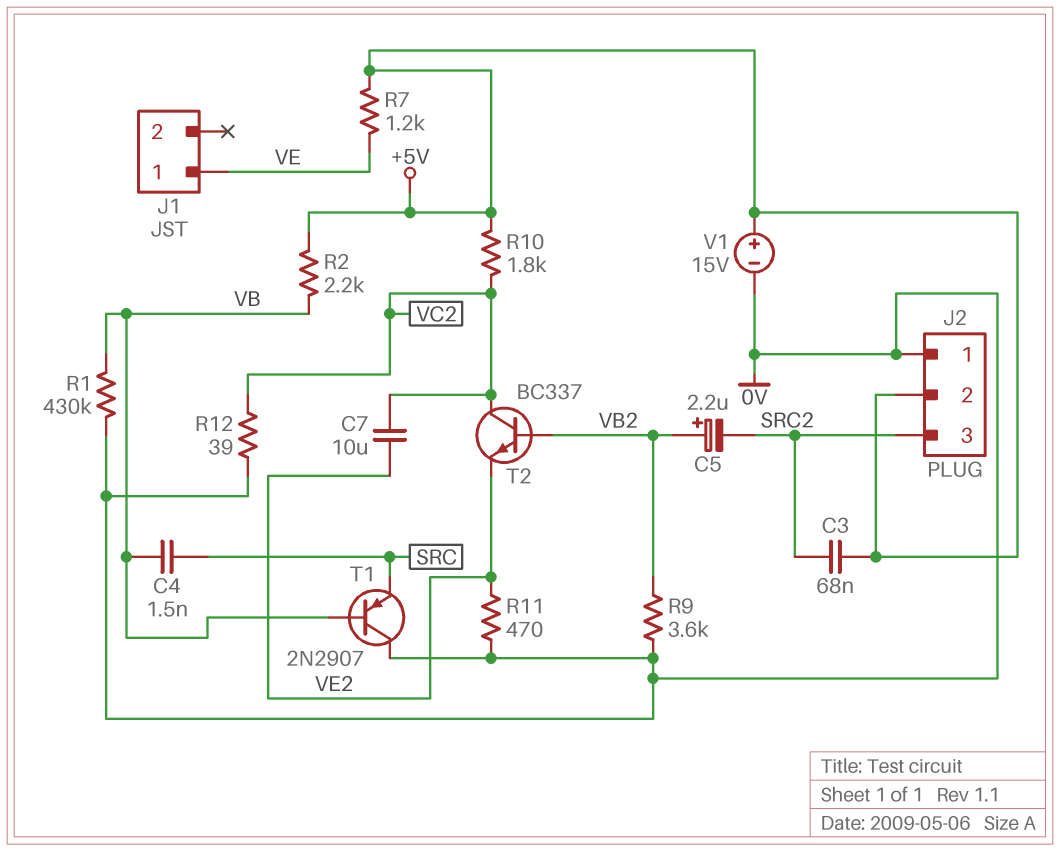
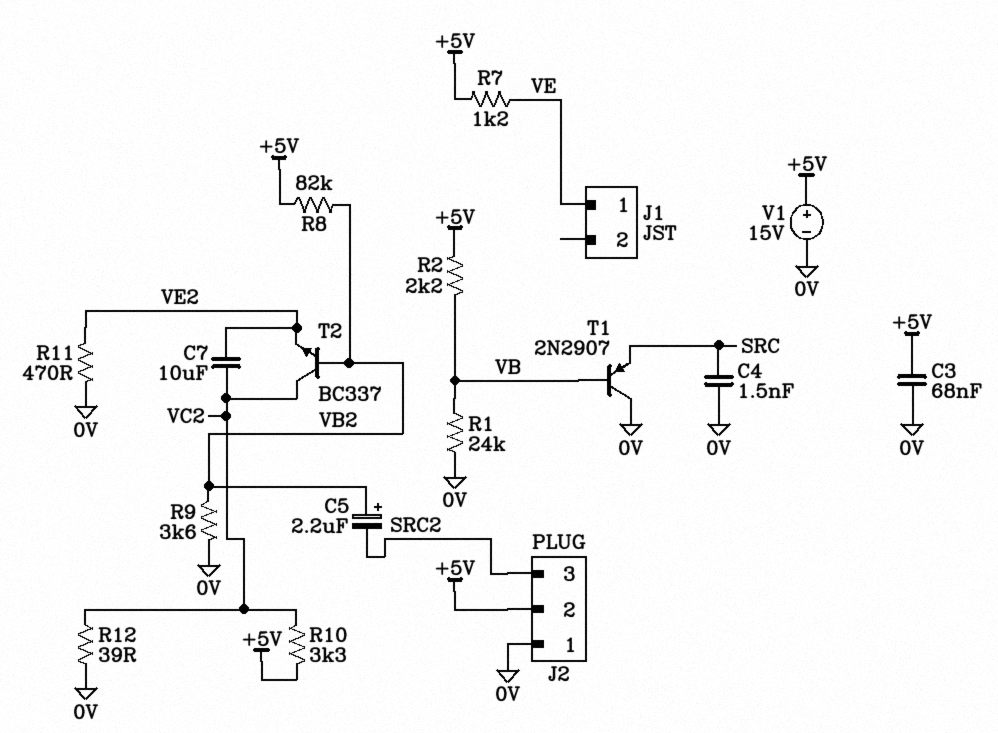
C3: 68nF (+5V, SRC2) -> 68nF (+5V, 0V)
C4: 1.5nF (SRC, VB) -> 1.5nF (0V, SRC)
R1: 430k (0V, VB) -> 24k (0V, VB)
R8: none -> 82k (+5V, VB2)
R10: 1.8k (+5V, VC2) -> 3.3k (+5V, VC2)

